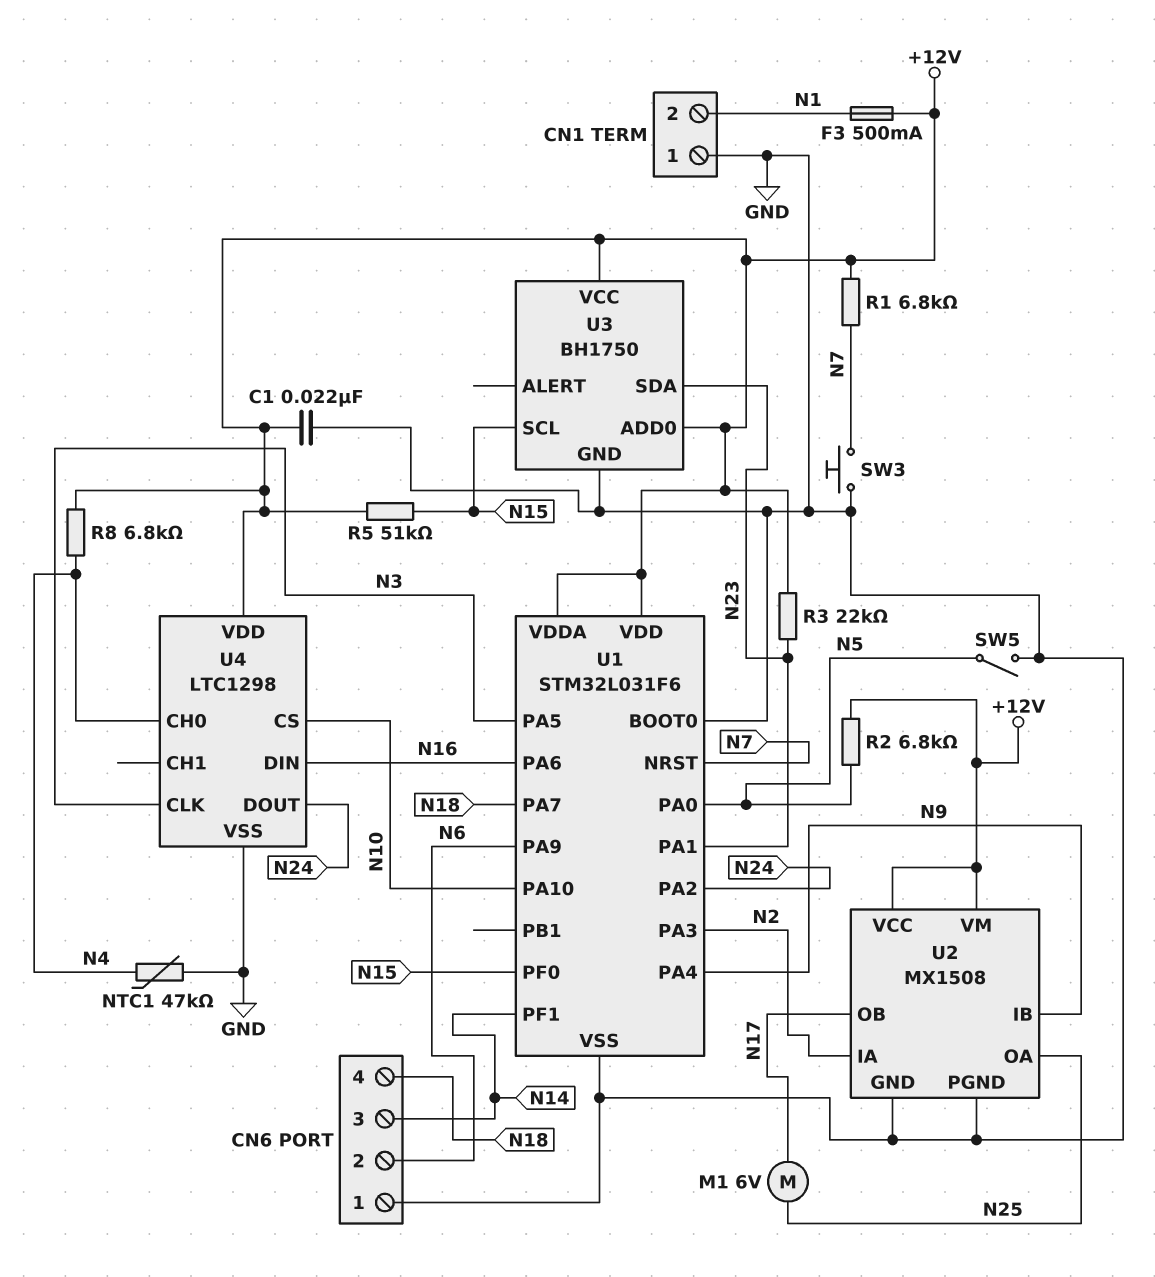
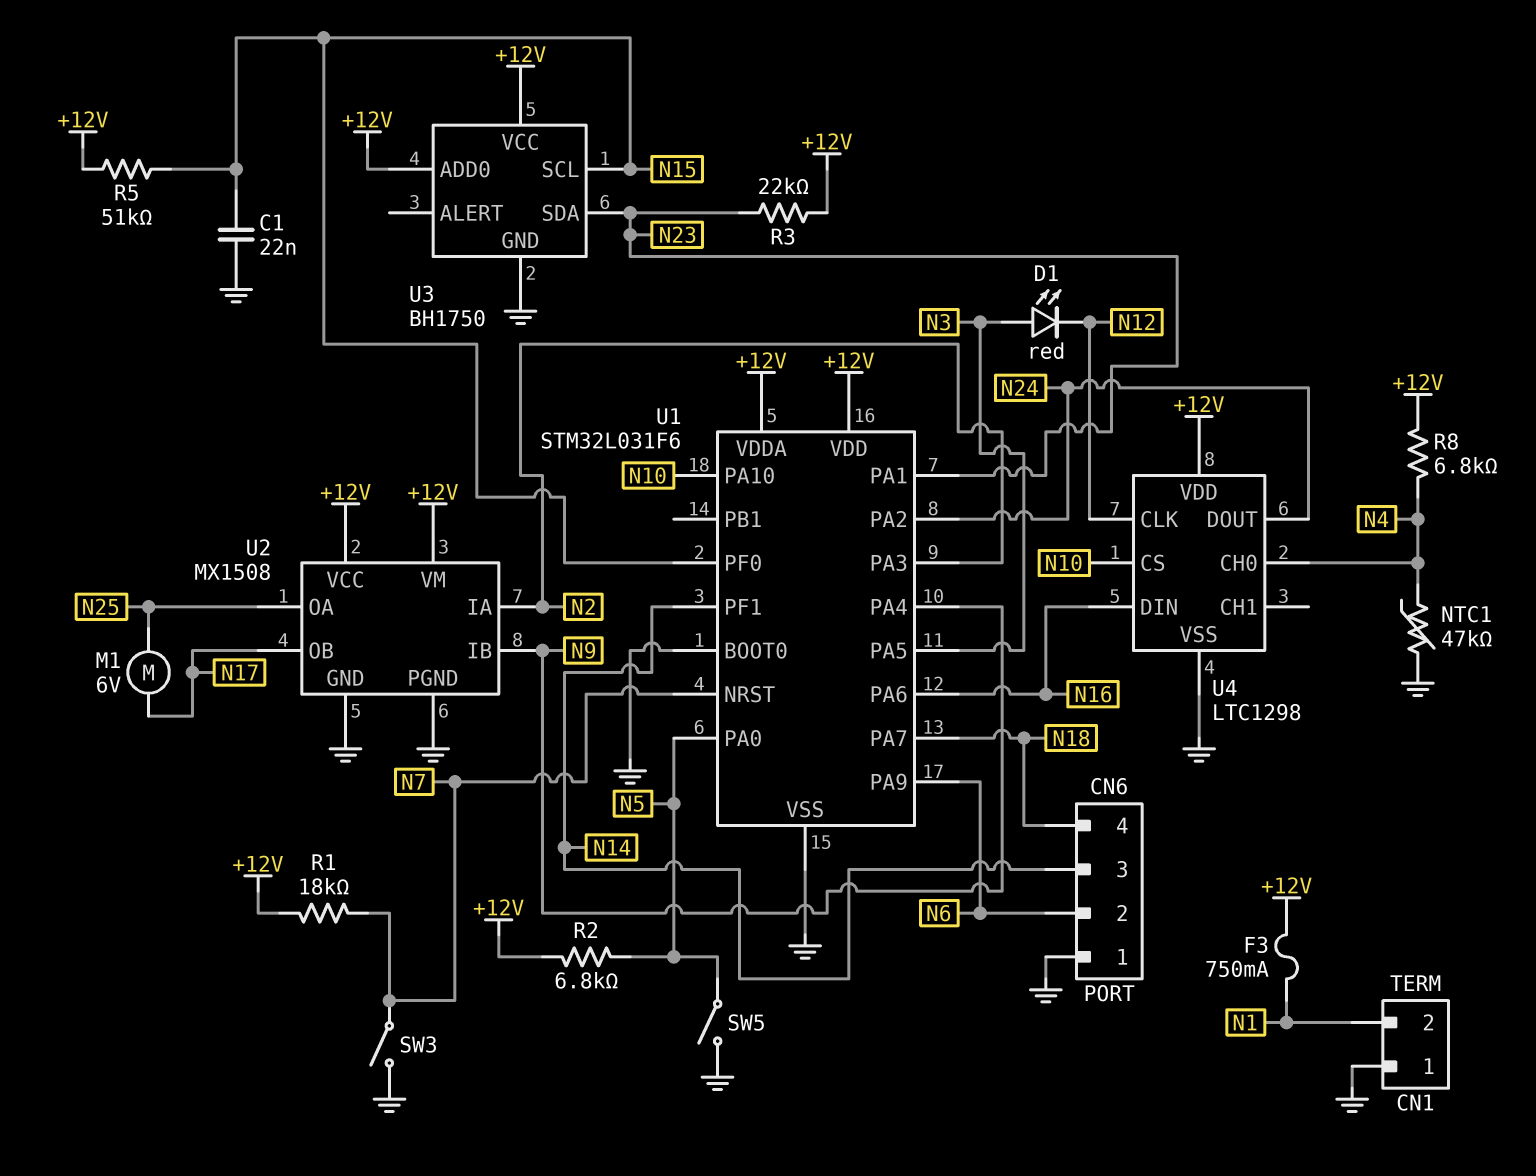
C1: 22nF (+12V, GND) -> 22nF (GND, N15)
D1: none -> LED red (A N3, K N12)
F3: 500mA (+12V, N1) -> 750mA (+12V, N1)
R1: 6.8k (+12V, N7) -> 18k (+12V, N7)
SW3: button (GND, N7) -> switch (GND, N7)
U4 pin CLK: N3 -> N12

